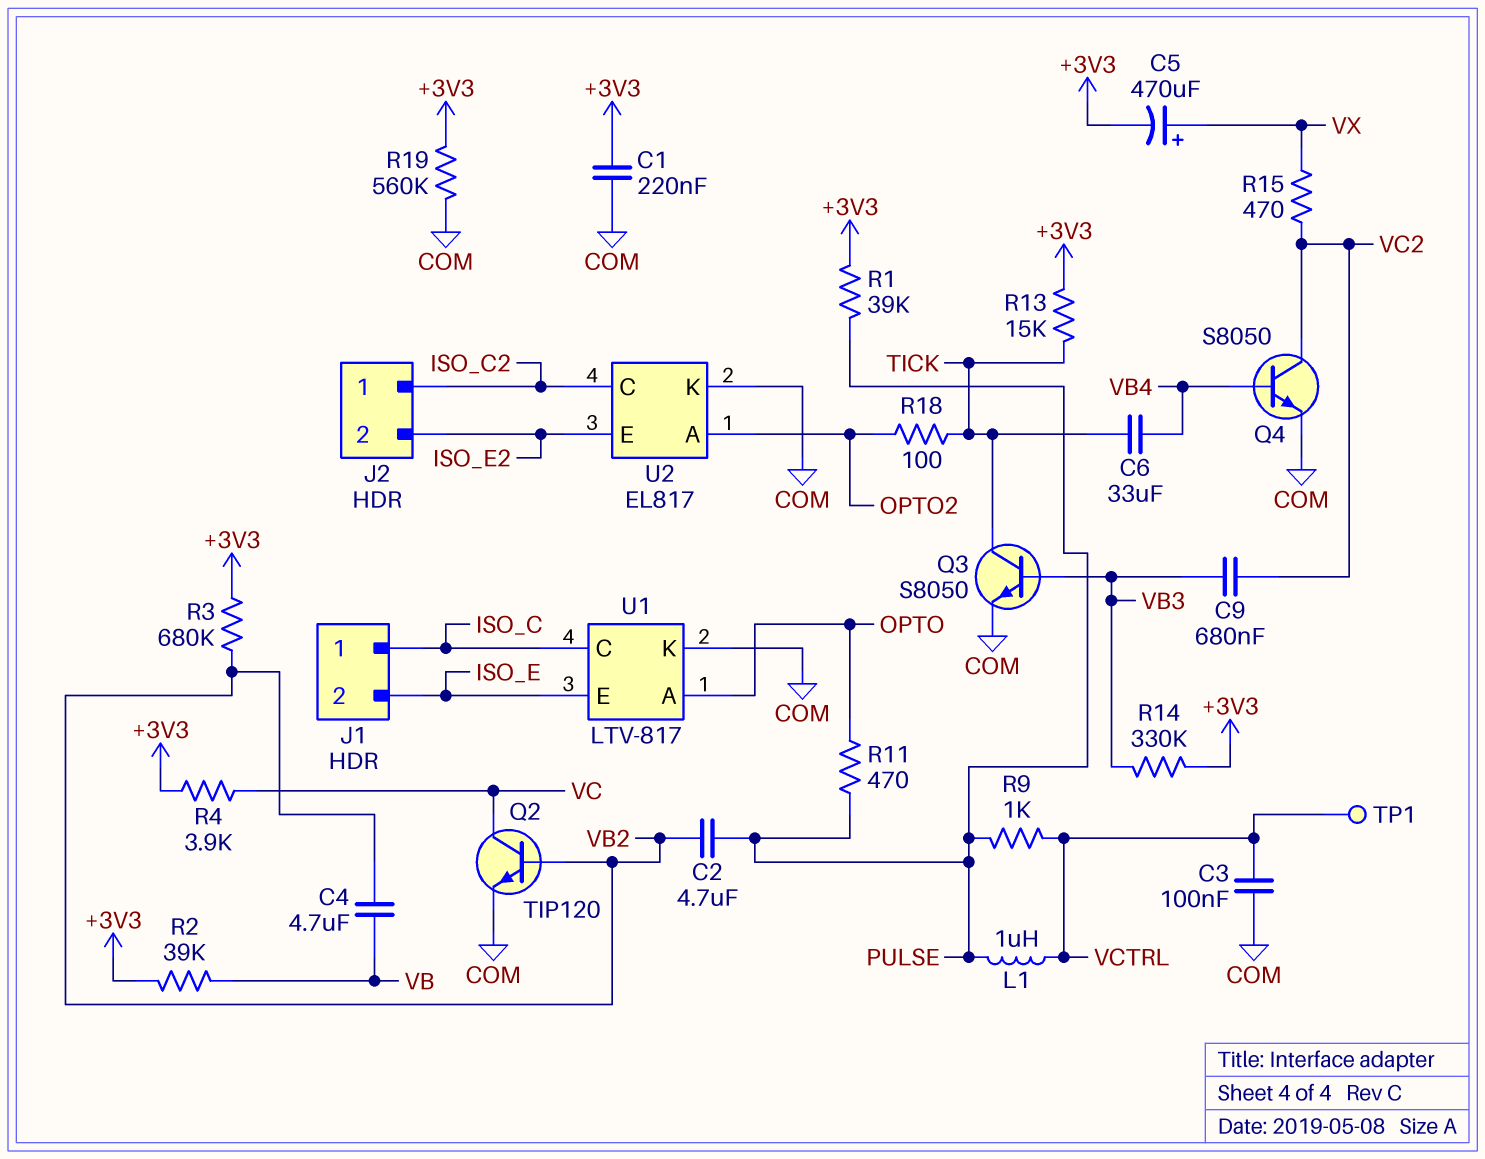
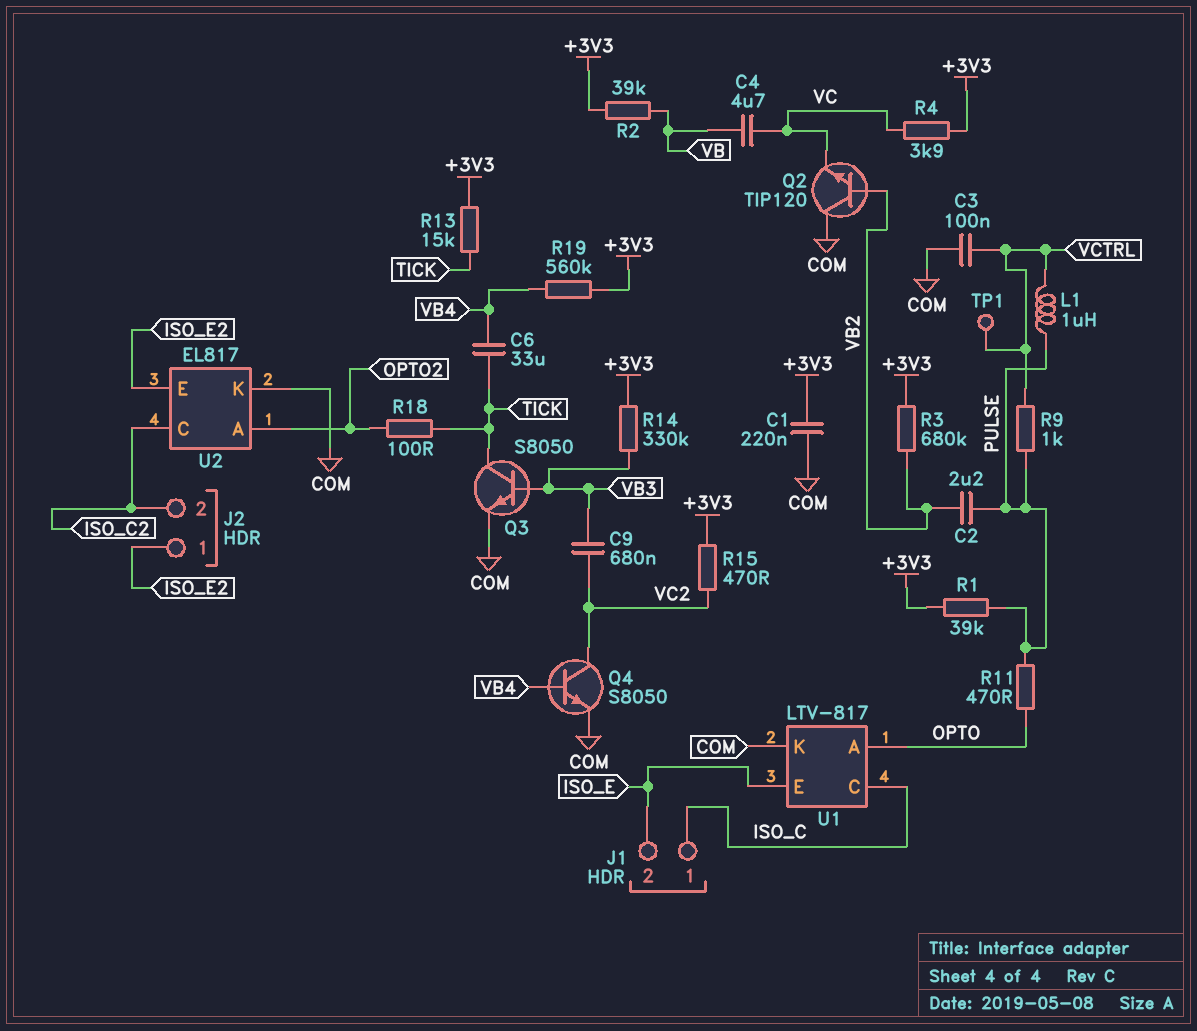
C2: 4.7uF (PULSE, VB2) -> 2.2uF (PULSE, VB2)
C4: 4.7uF (VB, VB2) -> 4.7uF (VB, VC)
C5: 470uF (plus VX, minus +3V3) -> none
J2 pin 1: ISO_C2 -> ISO_E2
J2 pin 2: ISO_E2 -> ISO_C2
Q2: NPN TIP120 (B VB2, C VC, E COM) -> NPN TIP120 (B VB2, C COM, E VC)
R15: 470 (VC2, VX) -> 470 (+3V3, VC2)
R19: 560k (+3V3, COM) -> 560k (+3V3, VB4)

